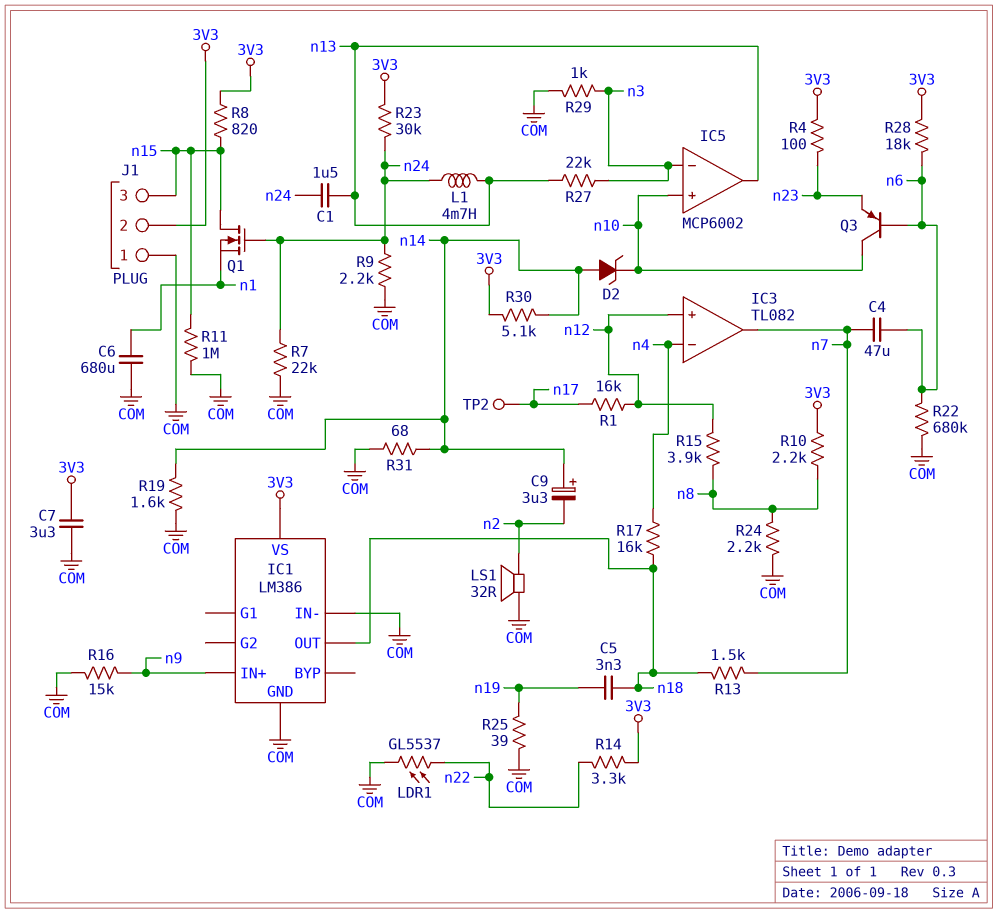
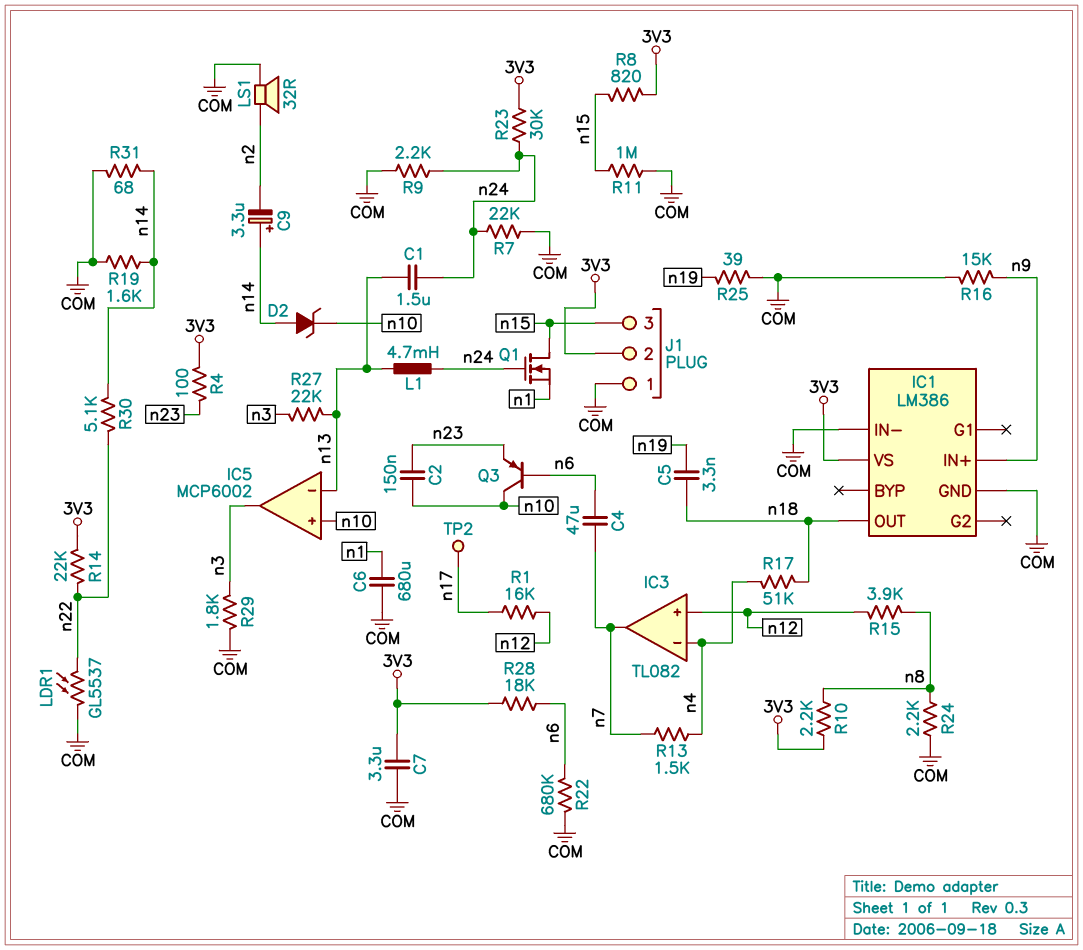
C2: none -> 150nF (n10, n23)
IC5 pin in-: n3 -> n13
IC5 pin out: n13 -> n3
R13: 1.5k (n7, n18) -> 1.5k (n4, n7)
R14: 3.3k (3V3, n22) -> 22k (3V3, n22)
R17: 16k (n4, n18) -> 51k (n4, n18)
R29: 1k (COM, n3) -> 1.8k (COM, n3)
R30: 5.1k (3V3, n14) -> 5.1k (n14, n22)

